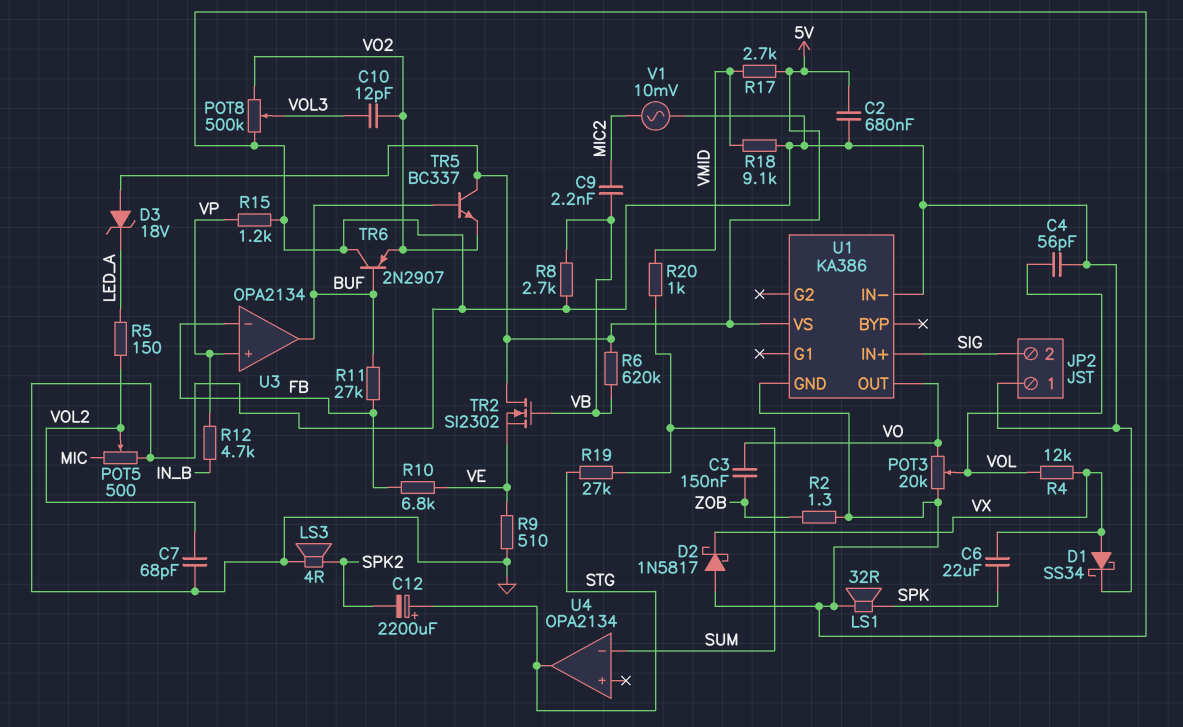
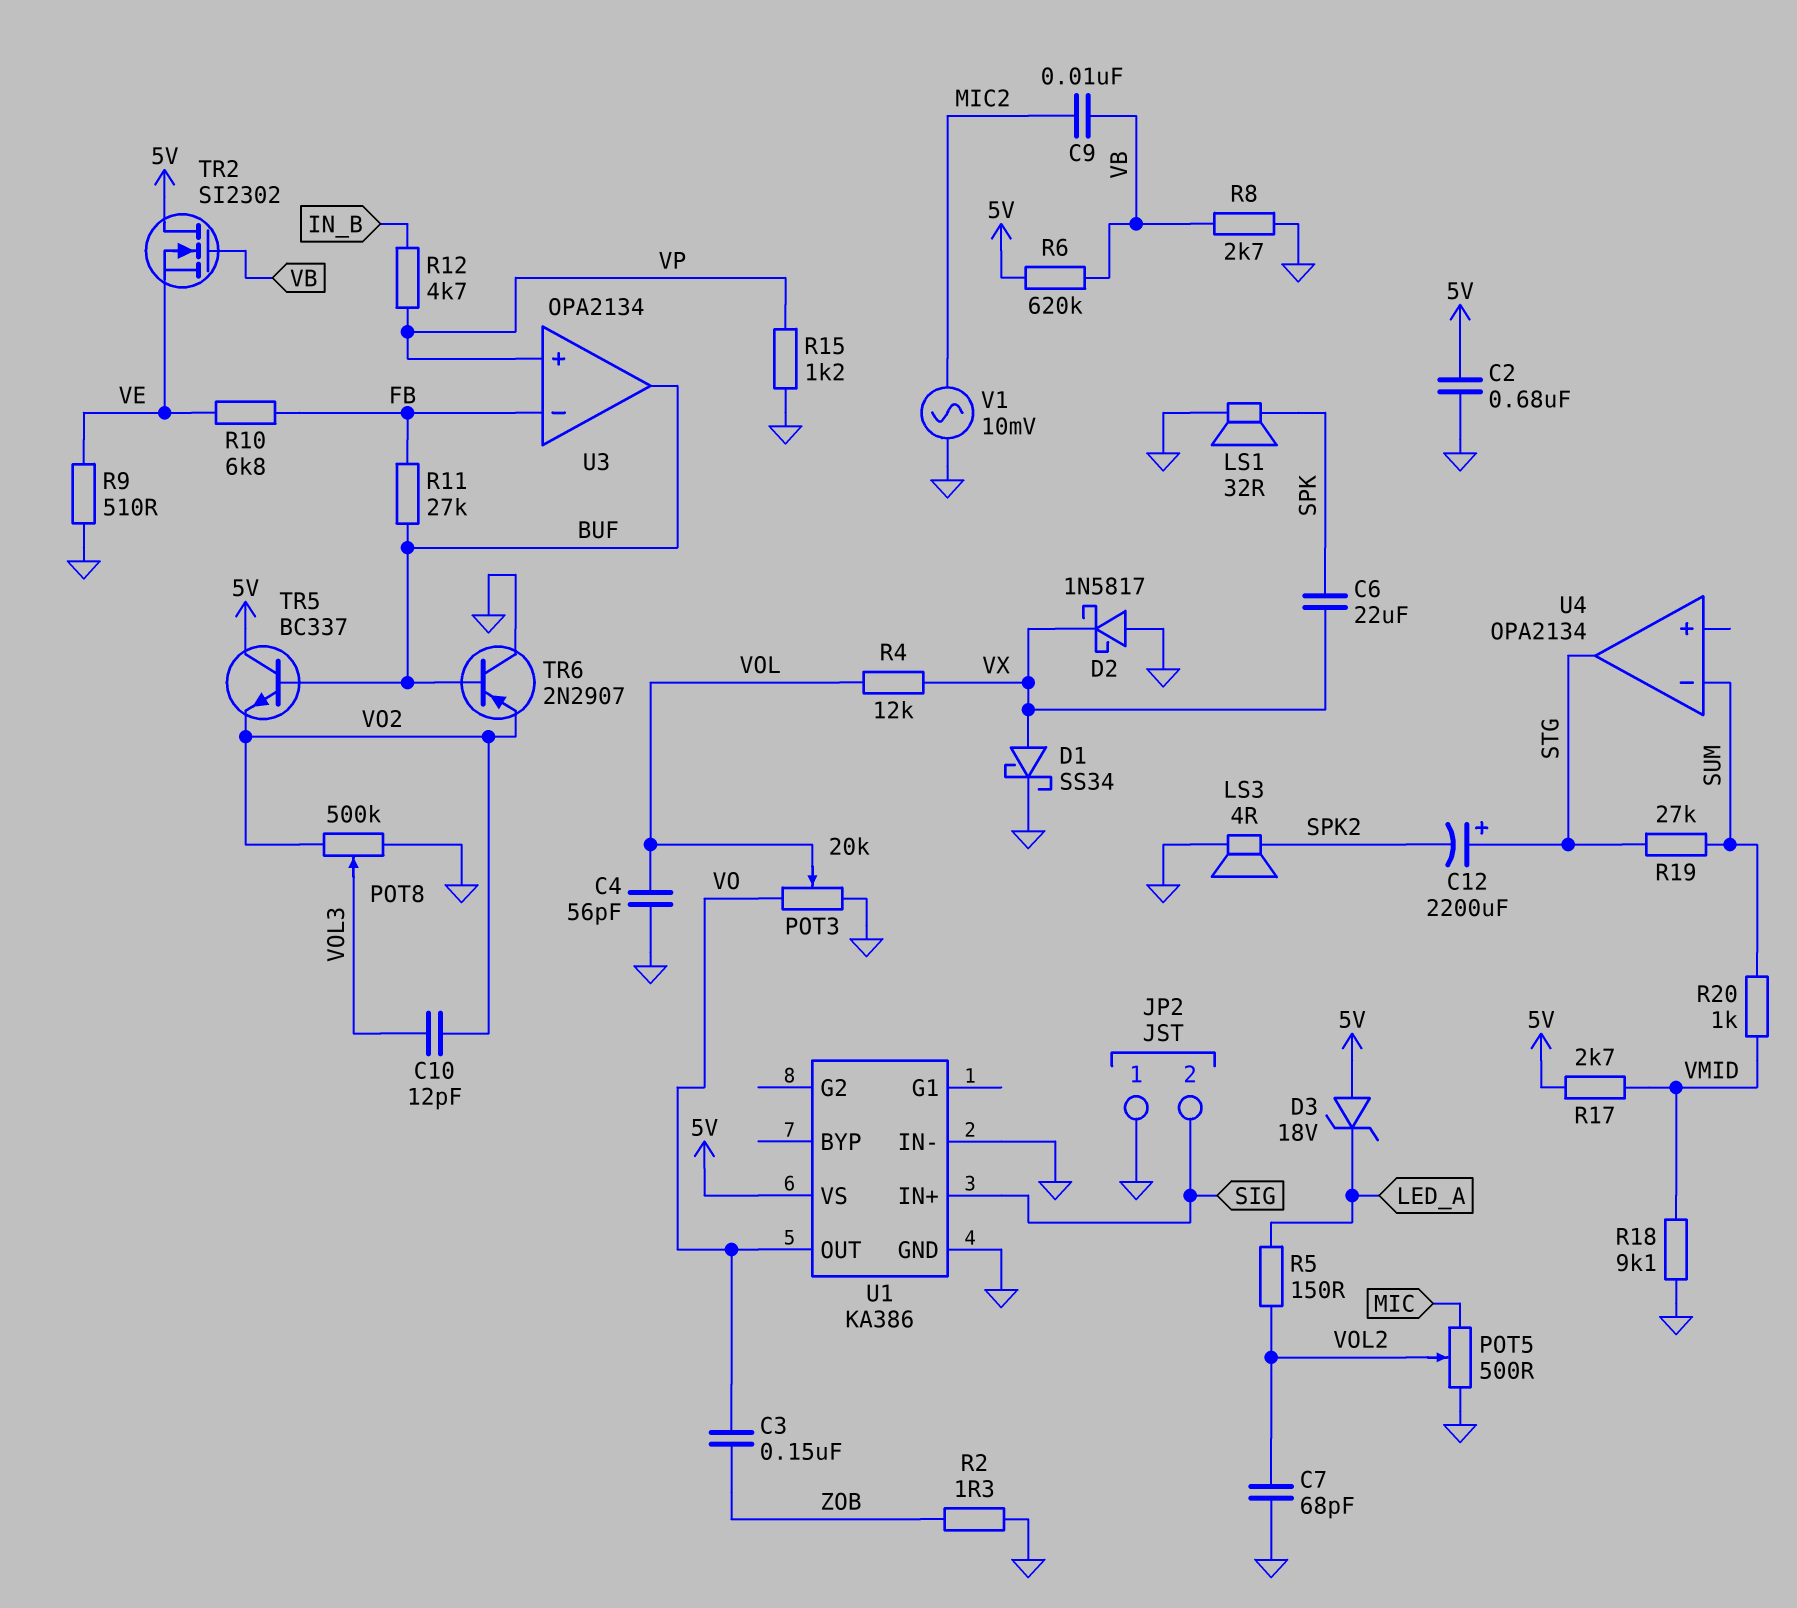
C9: 2.2nF (MIC2, VB) -> 10nF (MIC2, VB)

